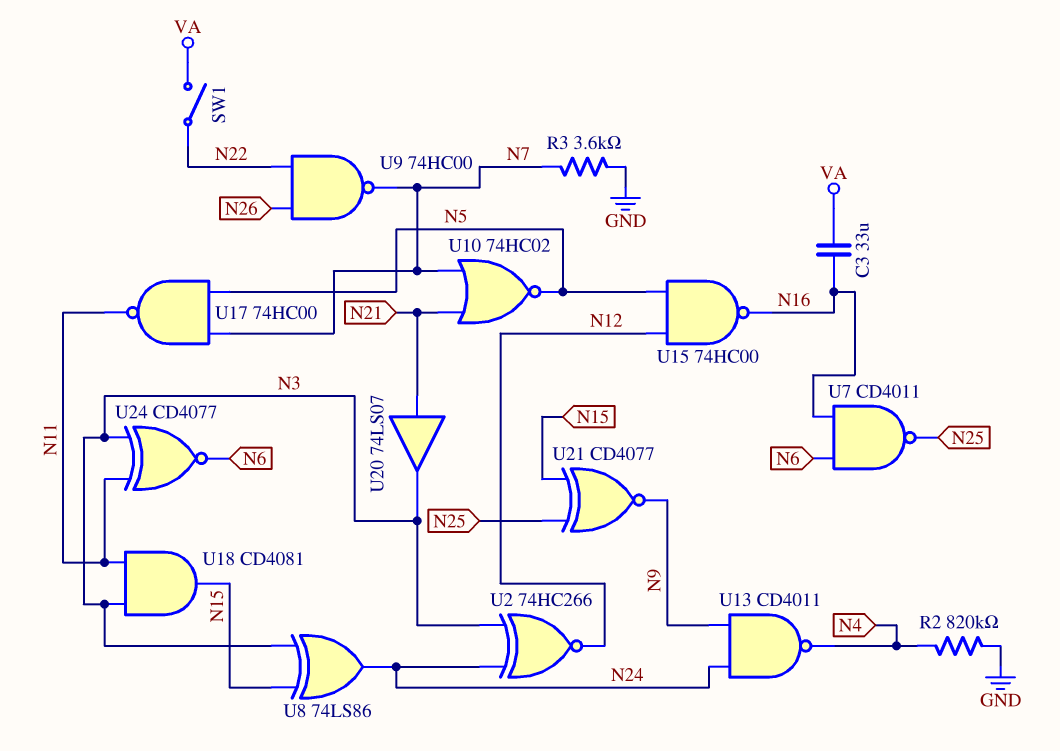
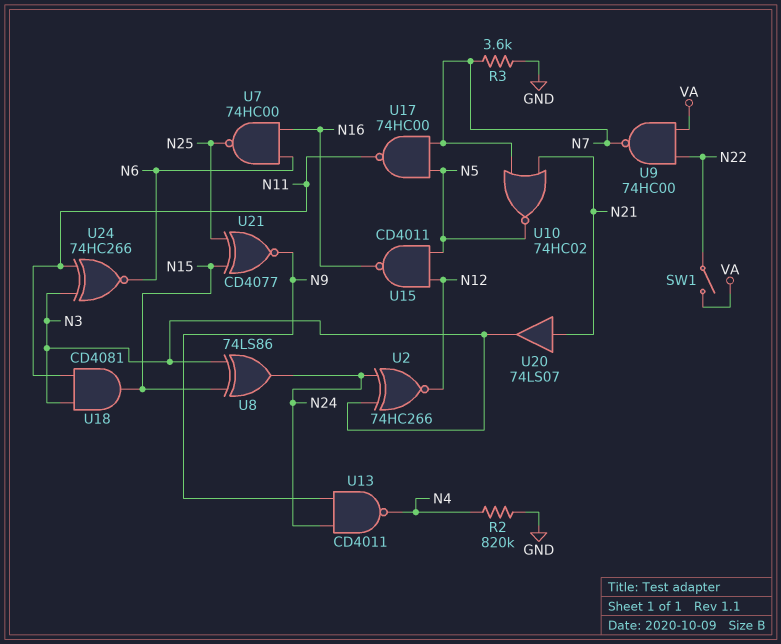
C3: 33uF (N16, VA) -> none
U7: NAND CD4011 (in N6, in N16, out N25) -> NAND 74HC00 (in N6, in N16, out N25)
U9: NAND 74HC00 (in N22, in N26, out N7) -> NAND 74HC00 (in N22, in VA, out N7)
U15: NAND 74HC00 (in N5, in N12, out N16) -> NAND CD4011 (in N5, in N12, out N16)
U24: XNOR CD4077 (in N3, in N11, out N6) -> XNOR 74HC266 (in N3, in N11, out N6)

